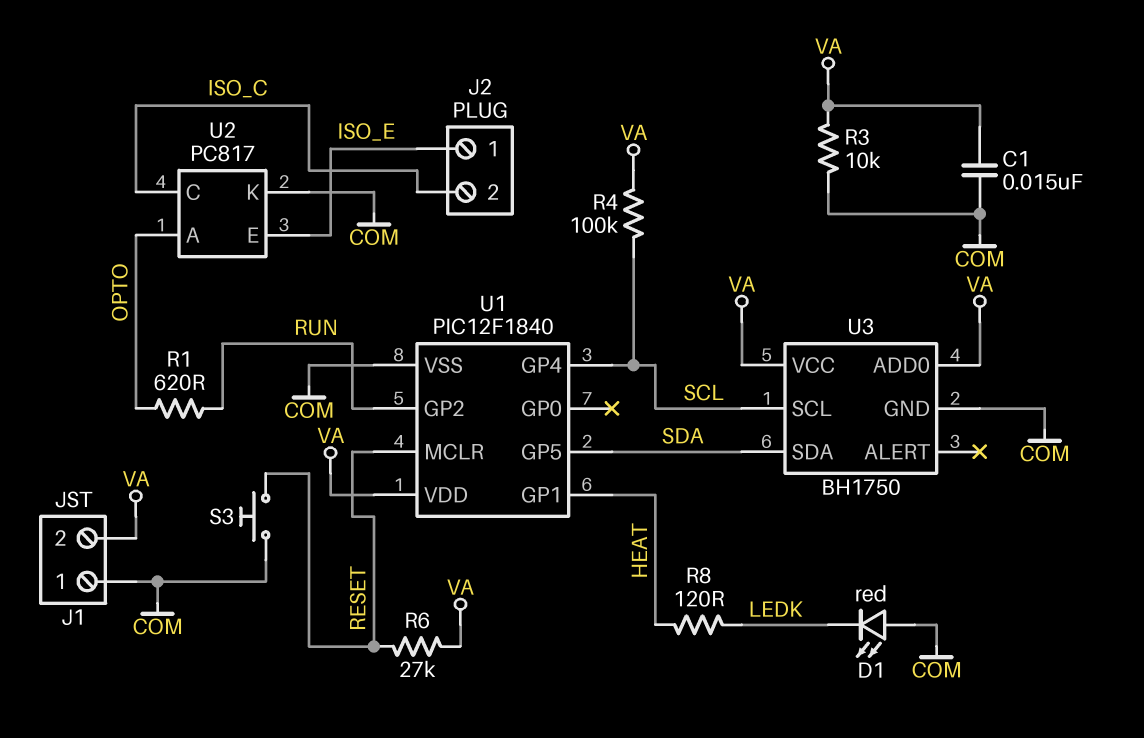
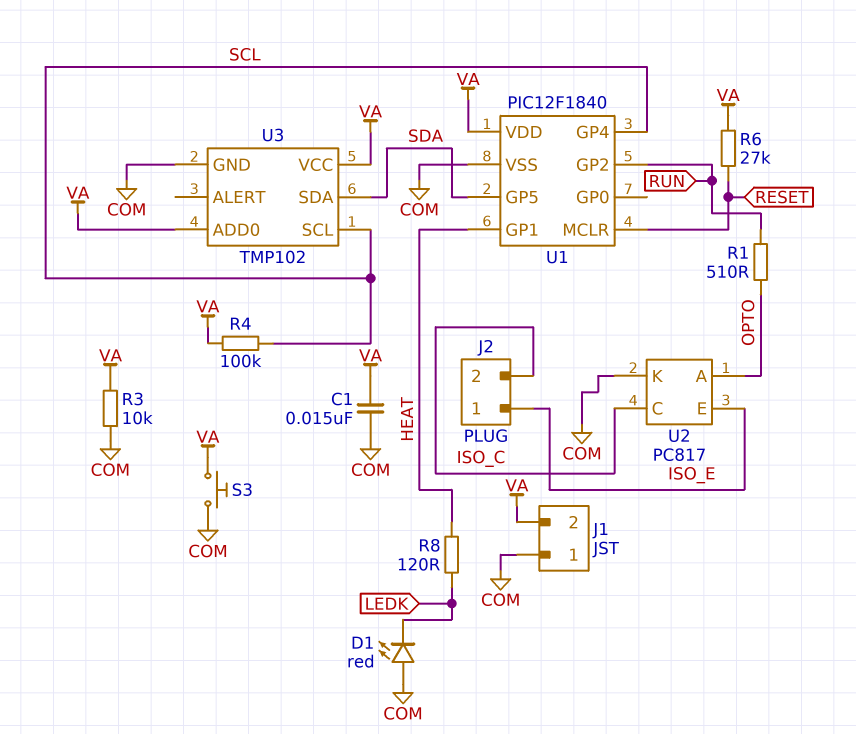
R1: 620 (OPTO, RUN) -> 510 (OPTO, RUN)
S3: button (COM, RESET) -> button (COM, VA)
U3: BH1750 -> TMP102

